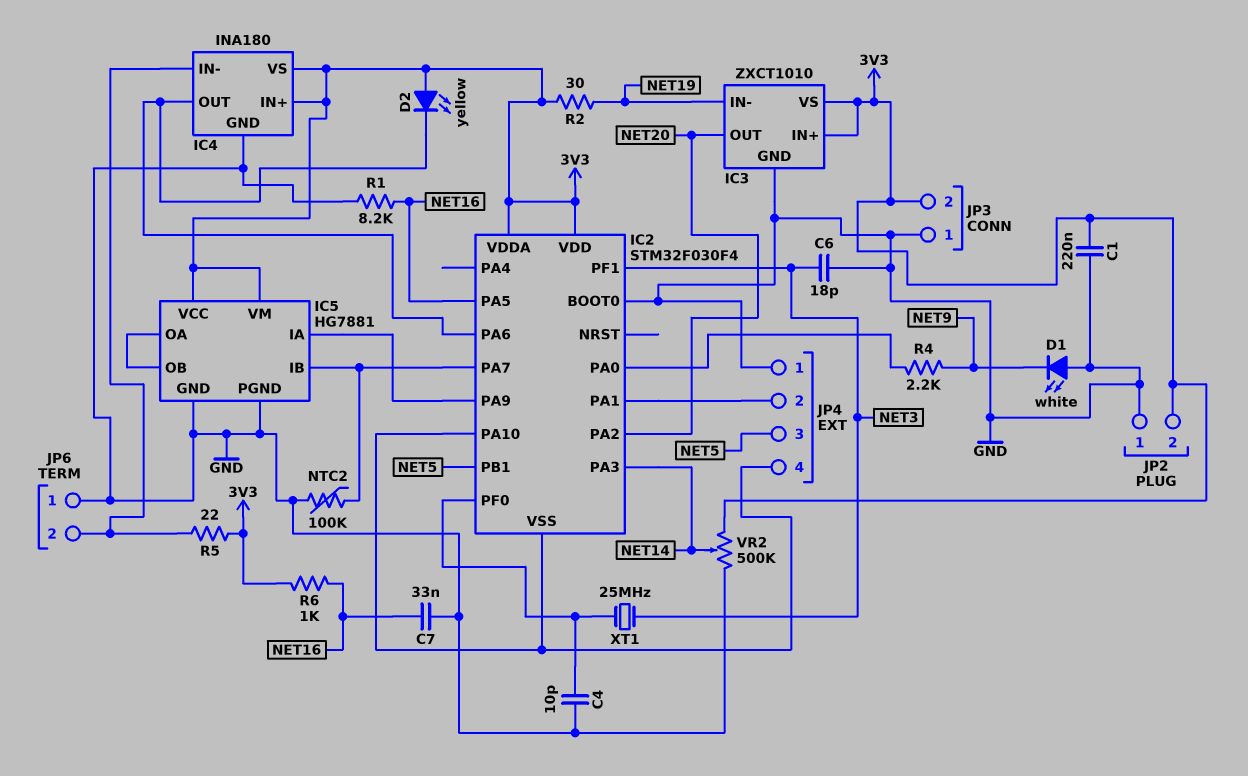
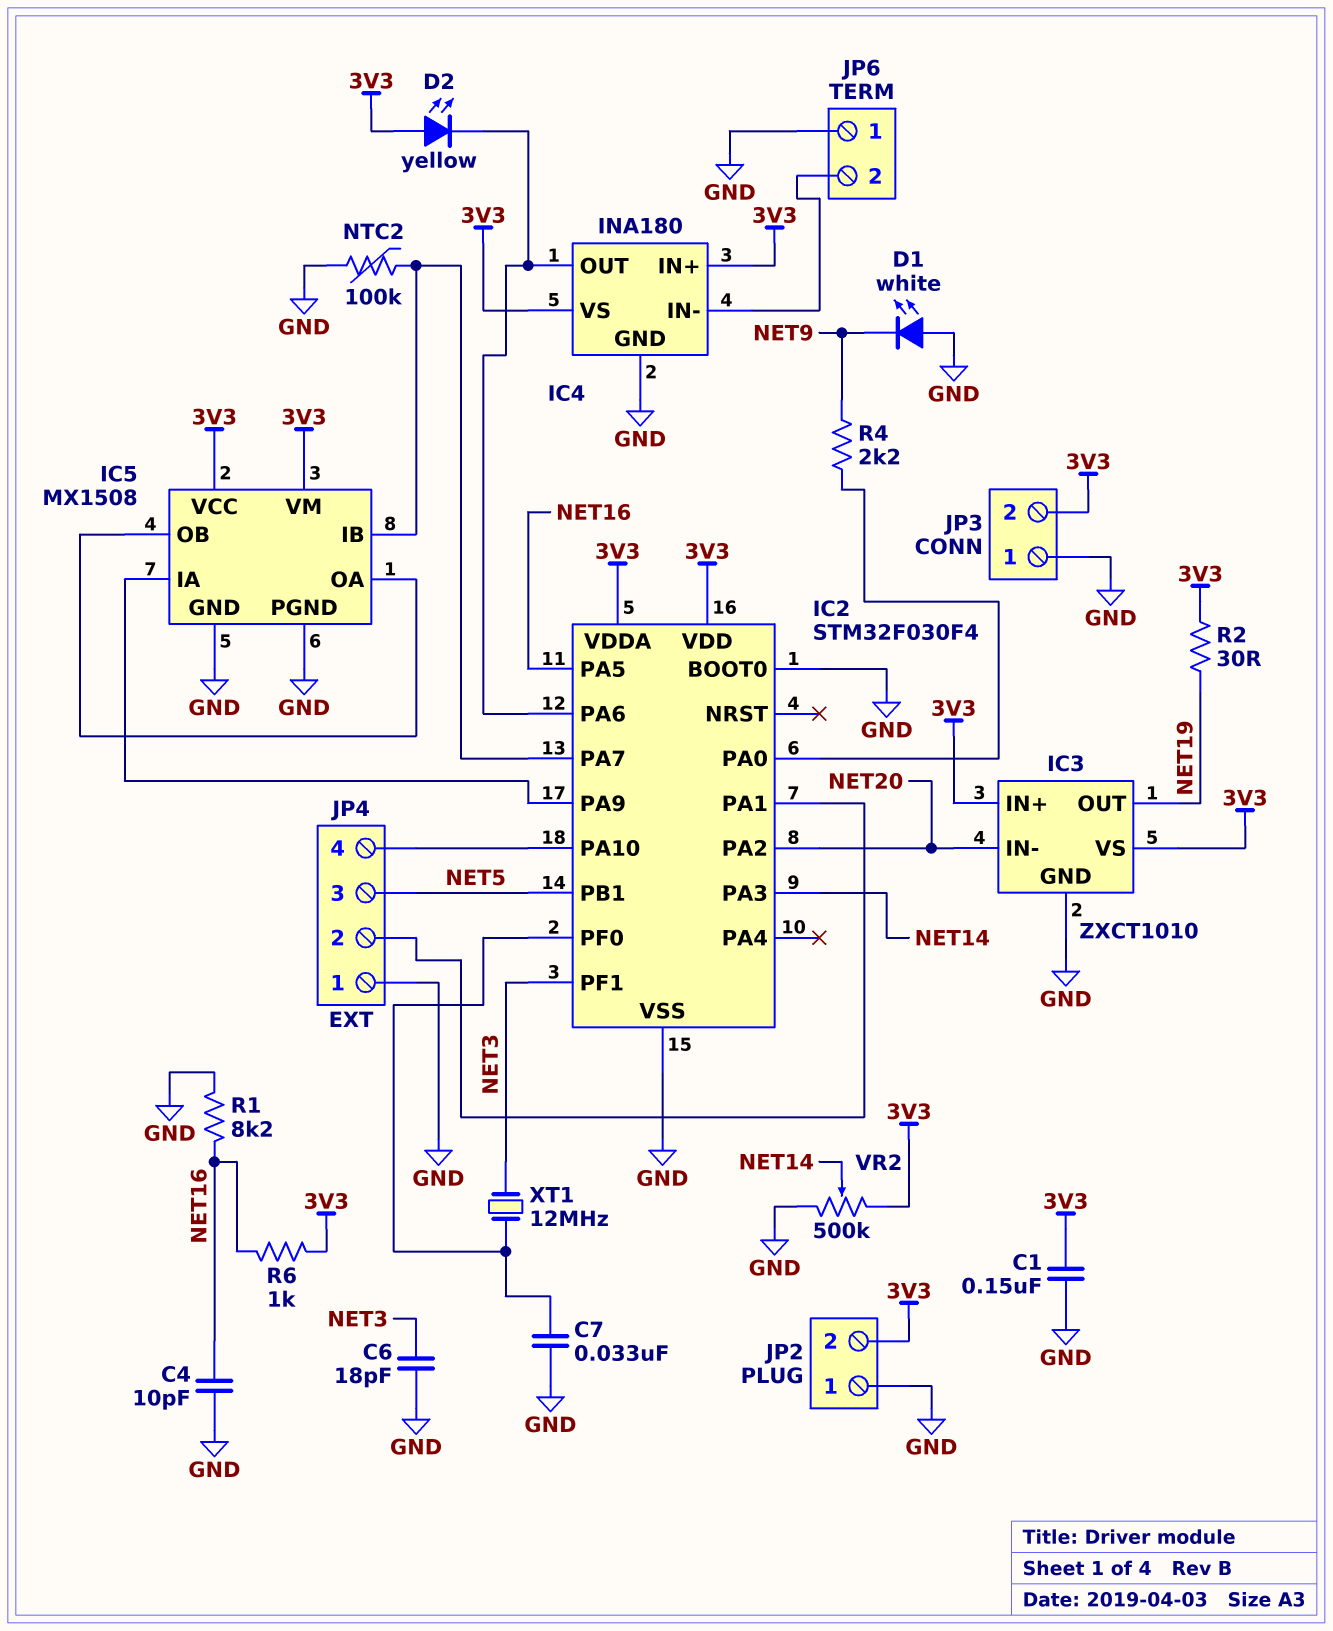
C1: 220nF (3V3, GND) -> 150nF (3V3, GND)
C4: 10pF (GND, IC2/PF0) -> 10pF (GND, NET16)
C7: 33nF (GND, NET16) -> 33nF (GND, IC2/PF0)
IC2 pin VSS: IC2/PA10 -> GND
IC3 pin IN-: NET19 -> NET20
IC3 pin OUT: NET20 -> NET19
IC5: HG7881 -> MX1508
R5: 22 (3V3, IC4/IN-) -> none
XT1: 25MHz (IC2/PF0, NET3) -> 12MHz (IC2/PF0, NET3)

